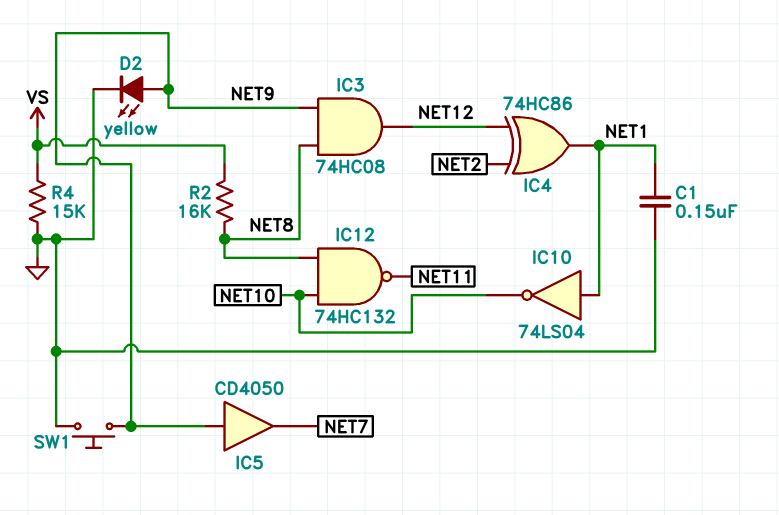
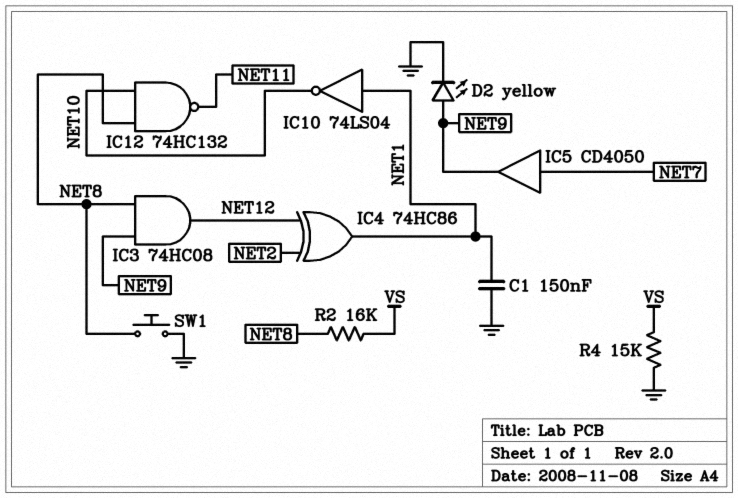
IC5: buffer CD4050 (in NET9, out NET7) -> buffer CD4050 (in NET7, out NET9)
SW1: button (GND, NET9) -> button (GND, NET8)

